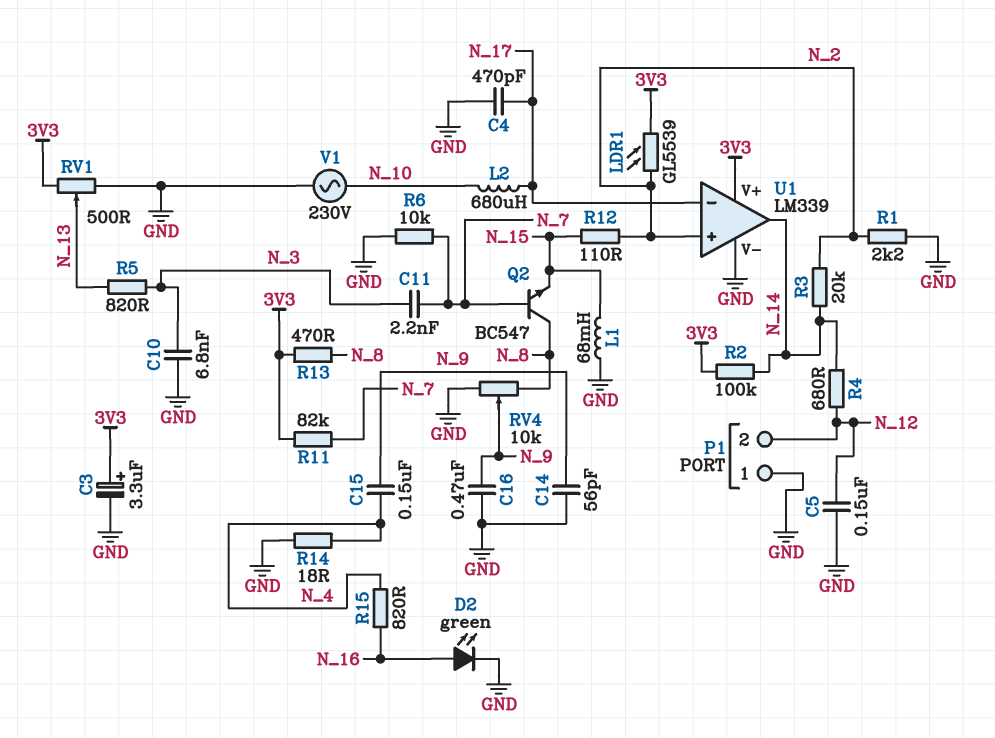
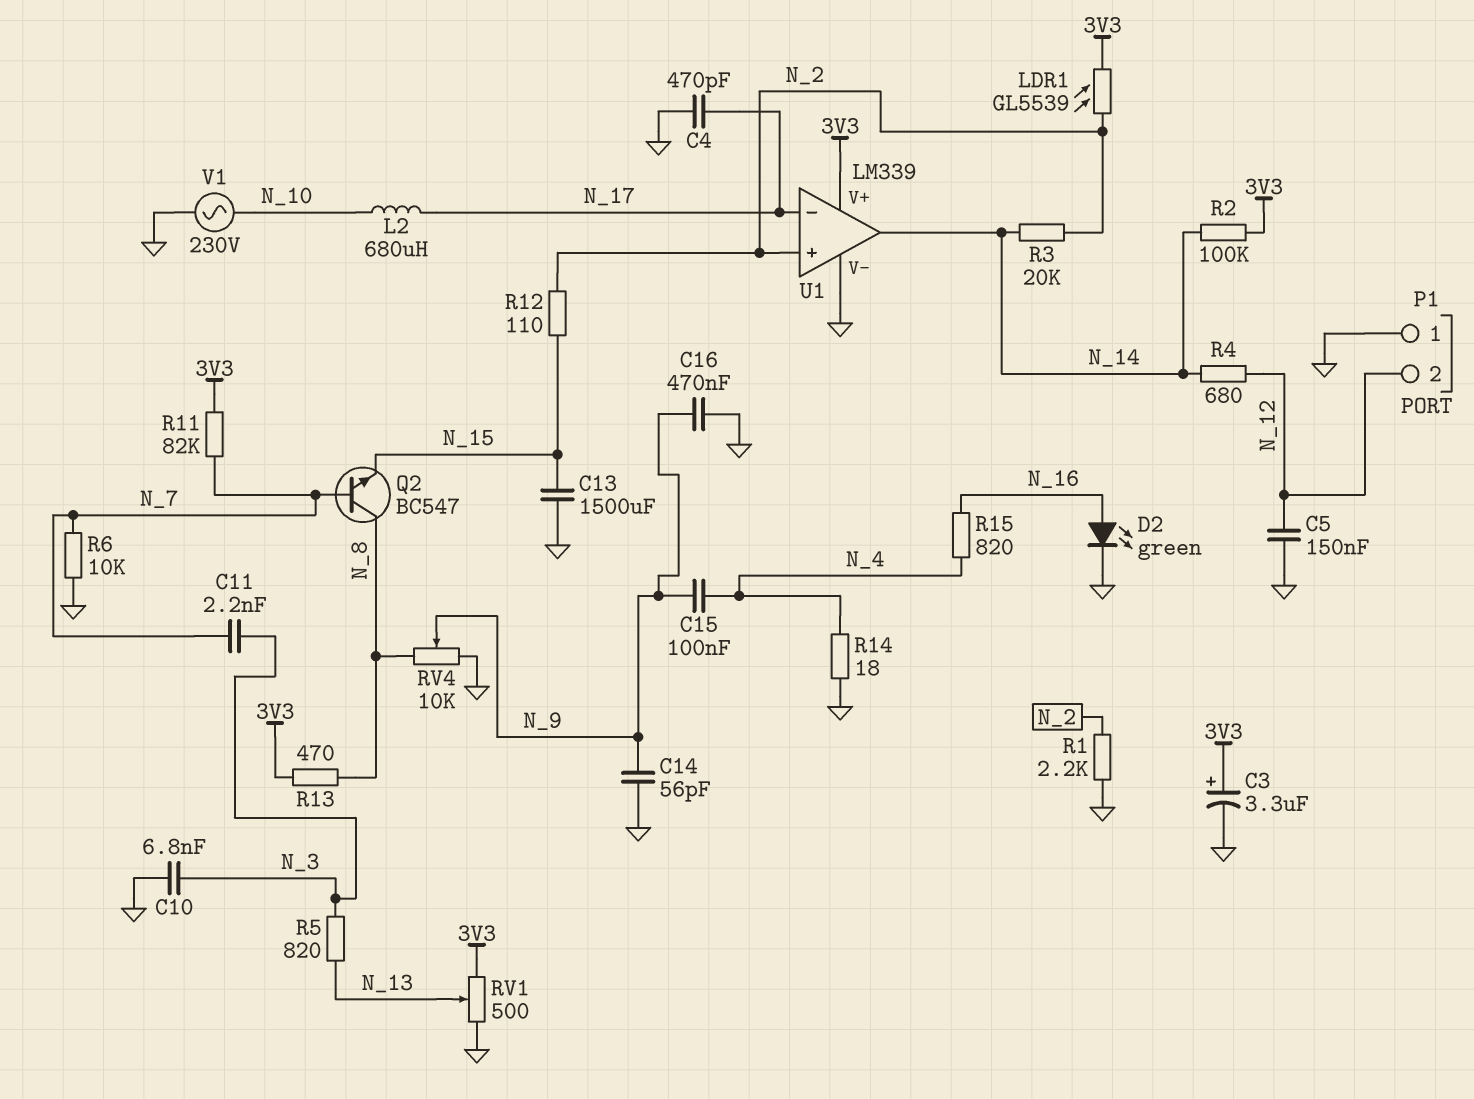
C13: none -> 1500uF (GND, N_15)
C15: 150nF (N_4, N_9) -> 100nF (N_4, N_9)
L1: 68mH (GND, N_15) -> none

